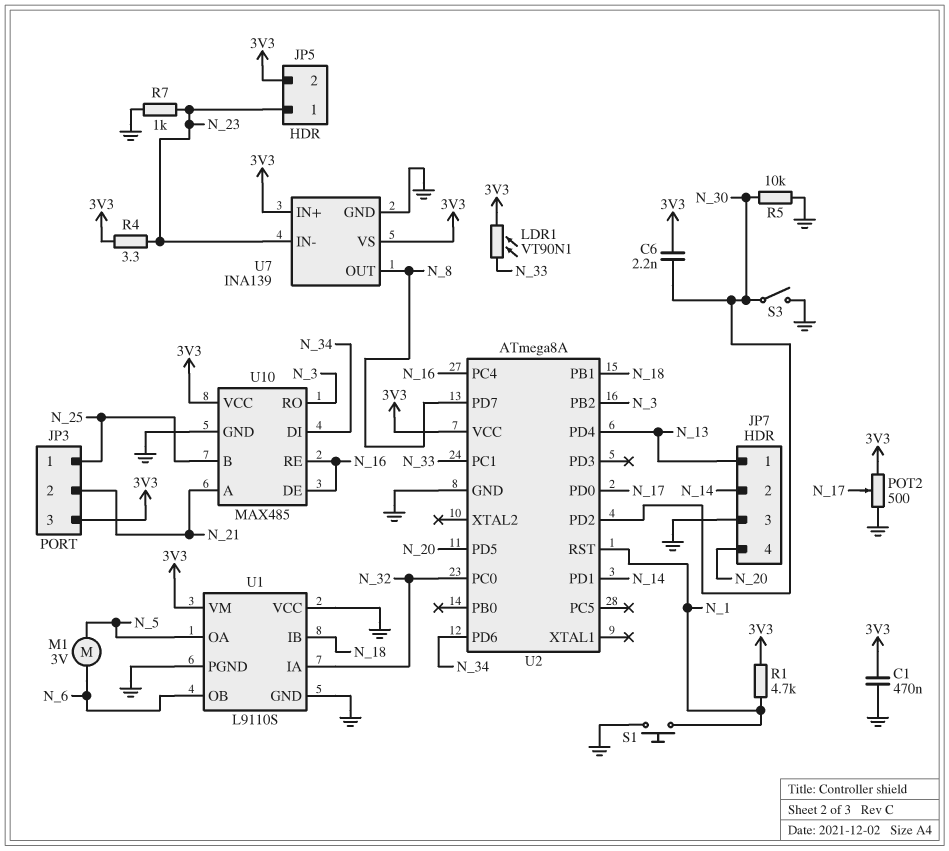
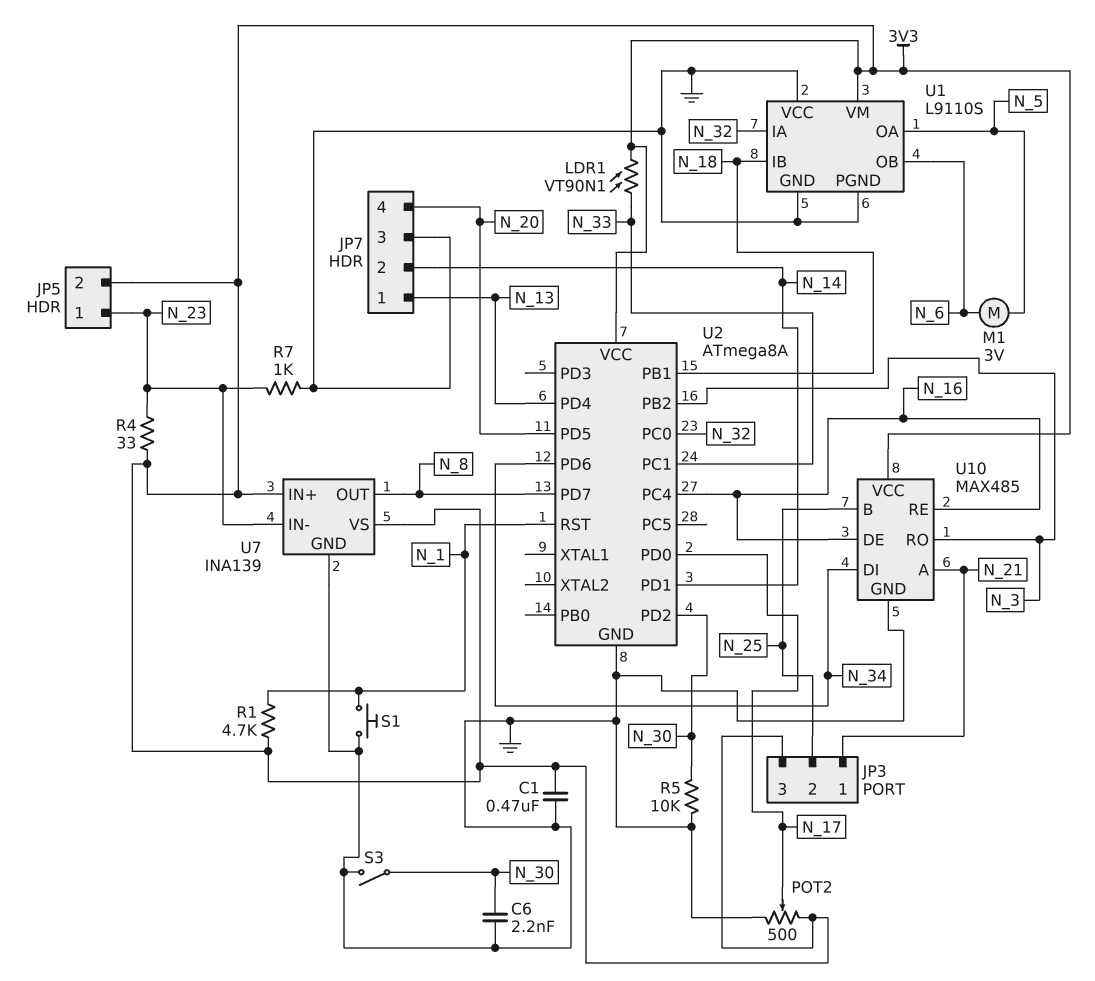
C6: 2.2nF (3V3, N_30) -> 2.2nF (GND, N_30)
JP3 pin 1: N_25 -> N_21
JP3 pin 2: N_21 -> N_25
R4: 3.3 (3V3, N_23) -> 33 (3V3, N_23)

